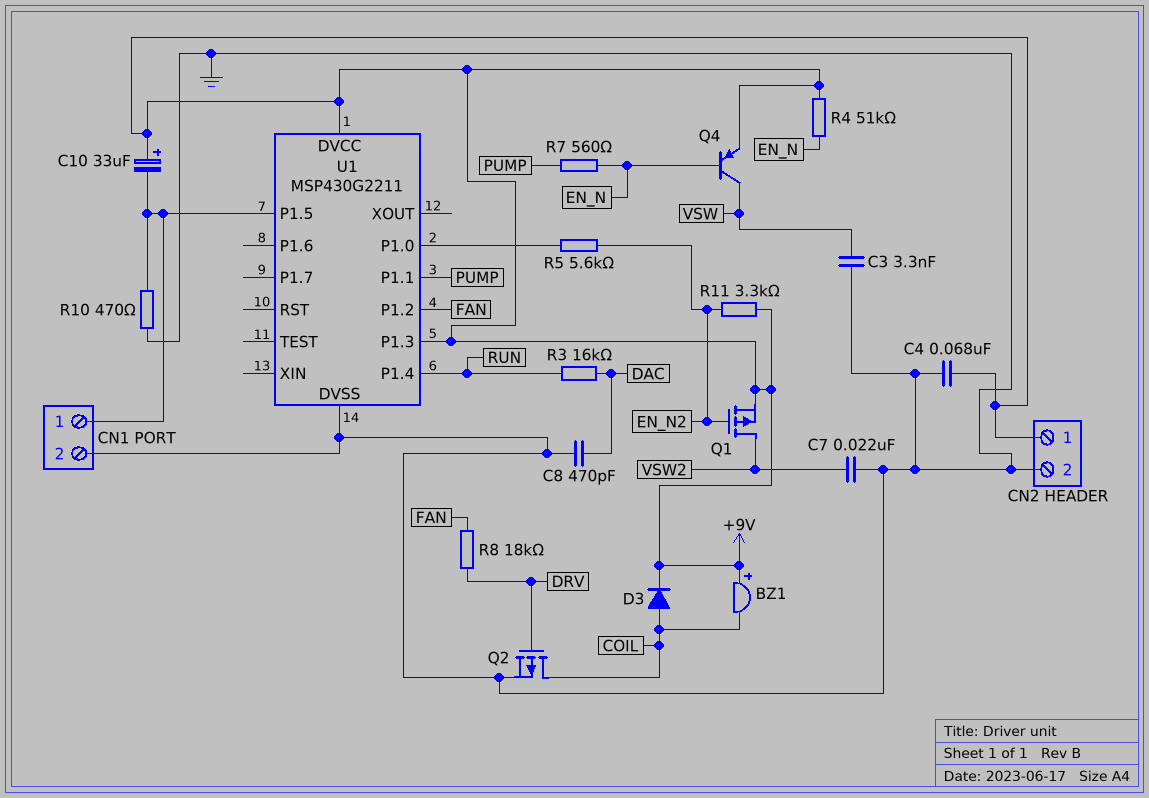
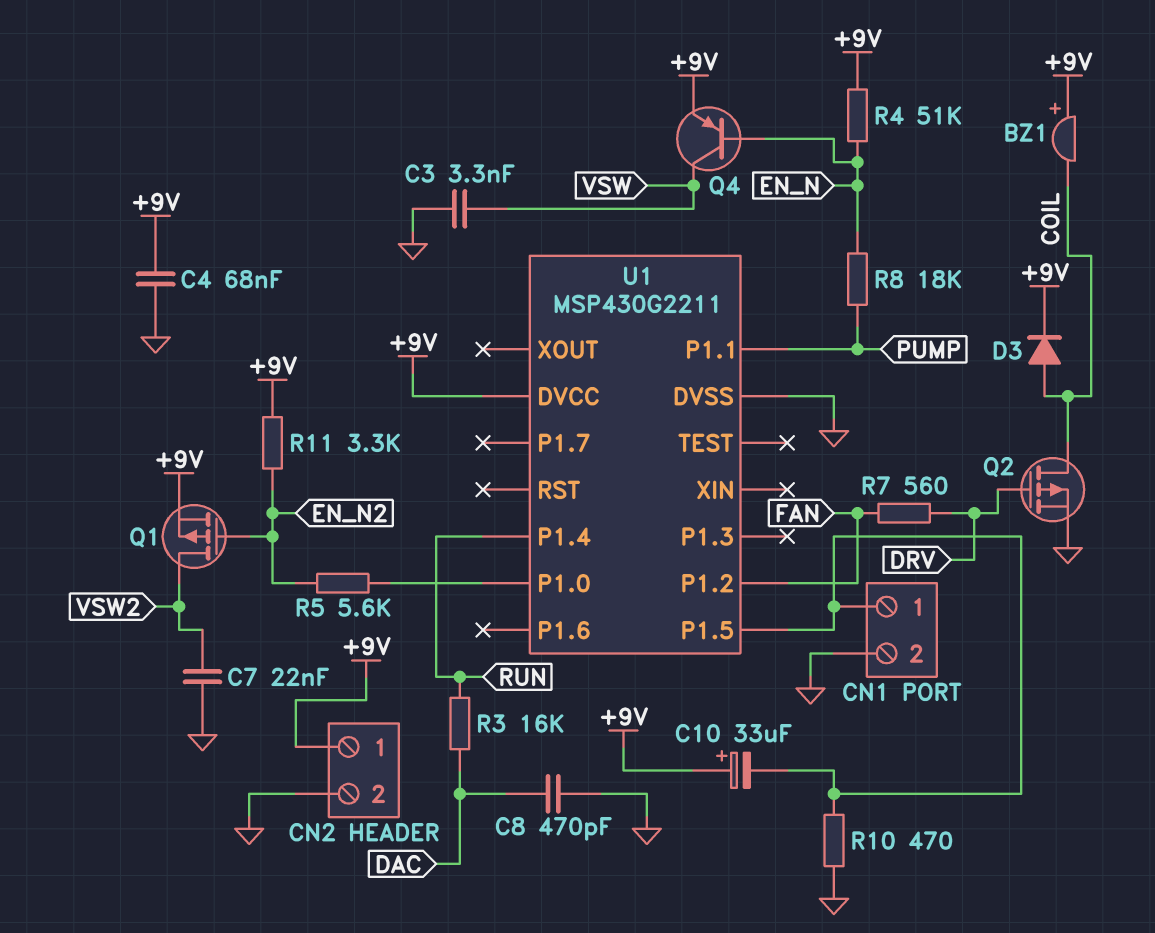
R7: 560 (EN_N, PUMP) -> 560 (DRV, FAN)
R8: 18k (DRV, FAN) -> 18k (EN_N, PUMP)
U1 pin P1.3: +9V -> none

